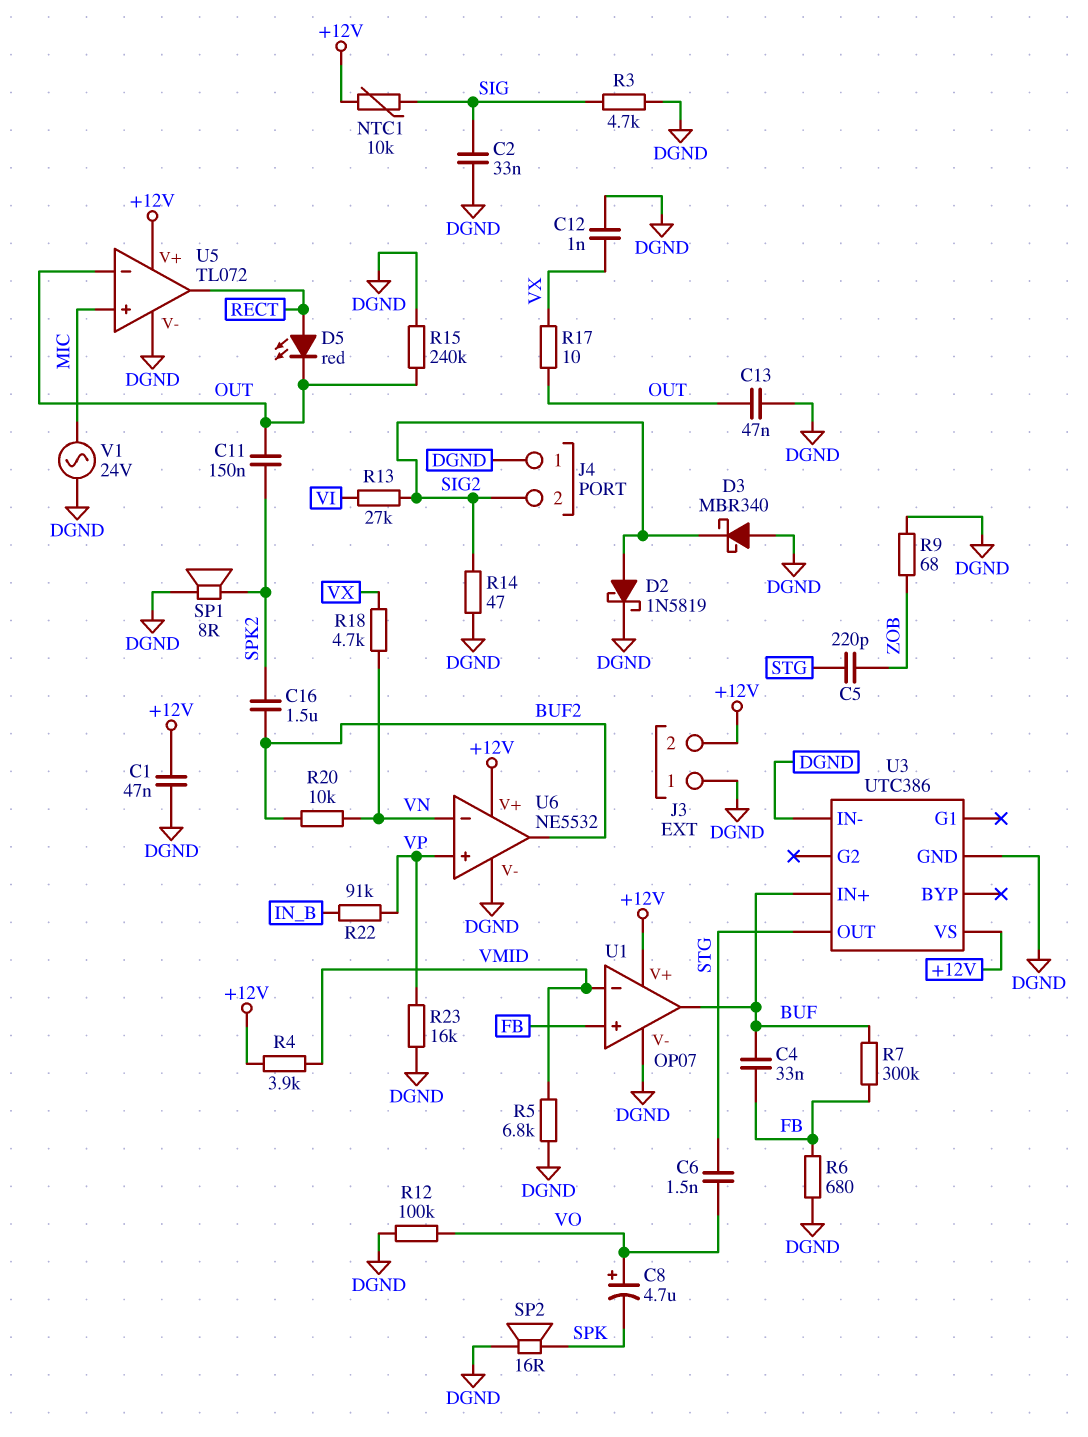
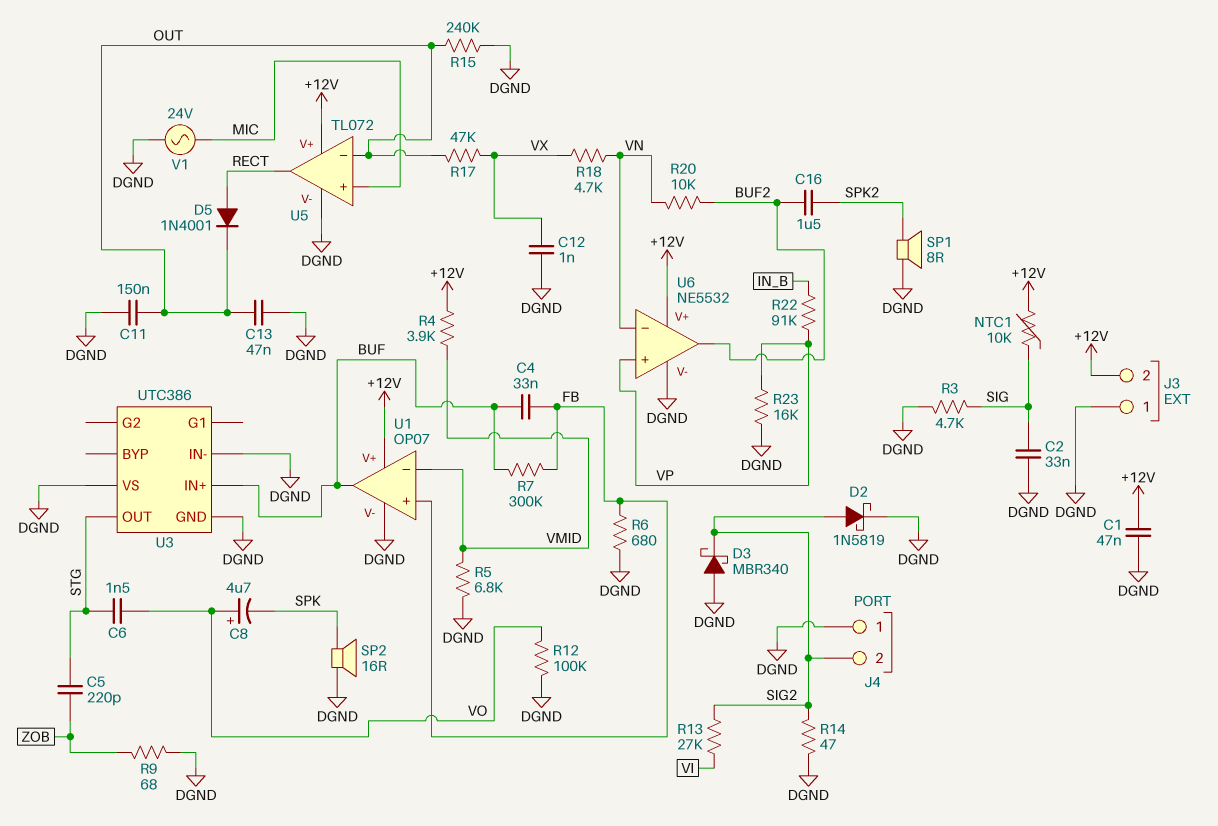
C11: 150nF (OUT, SPK2) -> 150nF (DGND, OUT)
D5: LED red (A RECT, K OUT) -> diode 1N4001 (A RECT, K OUT)
R17: 10 (OUT, VX) -> 47k (OUT, VX)
U3 pin VS: +12V -> DGND

